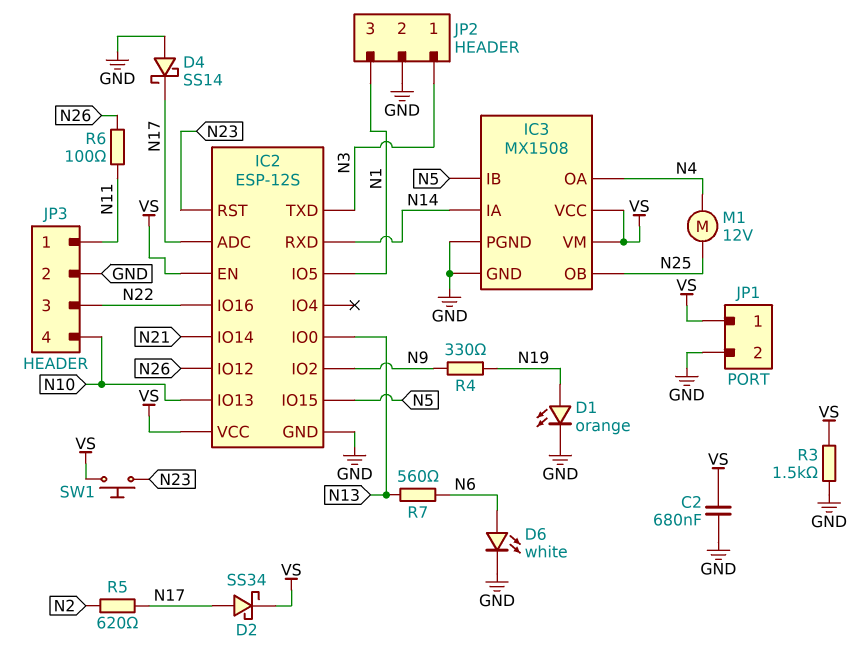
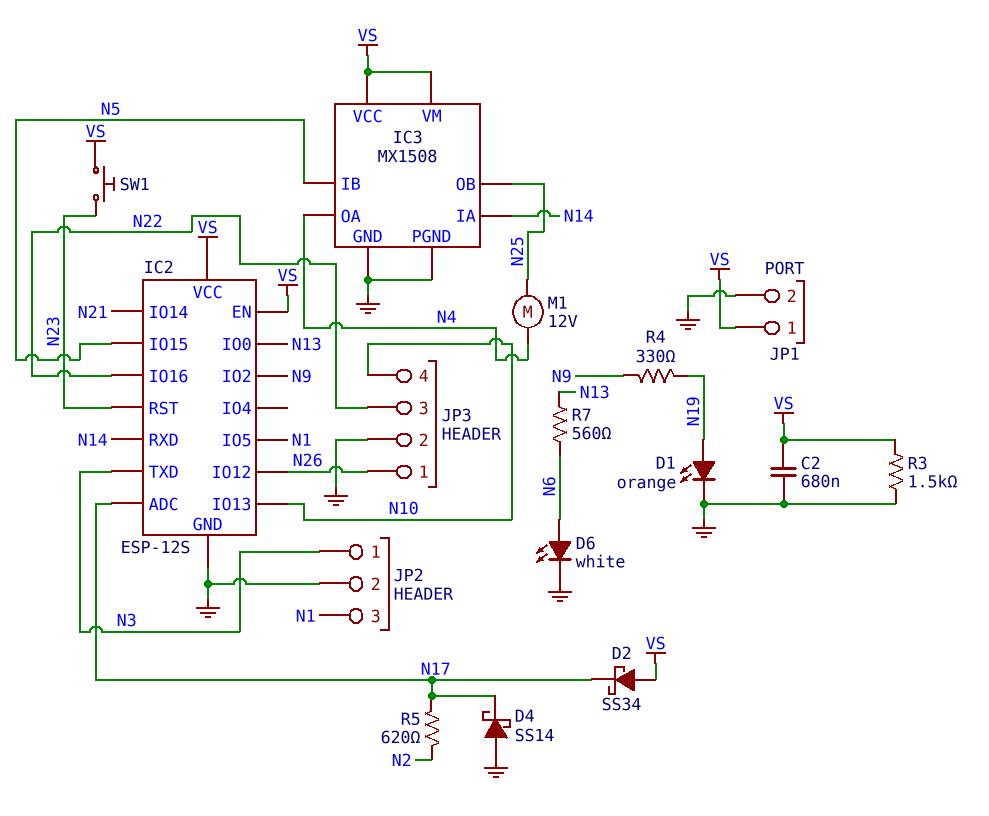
D2: schottky SS34 (A N17, K VS) -> schottky SS34 (A VS, K N17)
JP3 pin 1: N11 -> N26
R6: 100 (N11, N26) -> none

